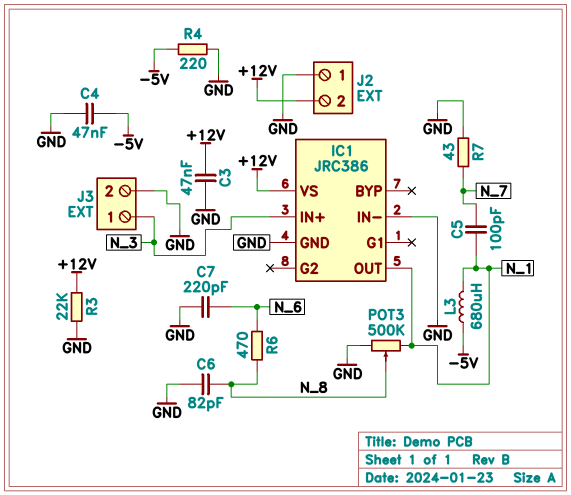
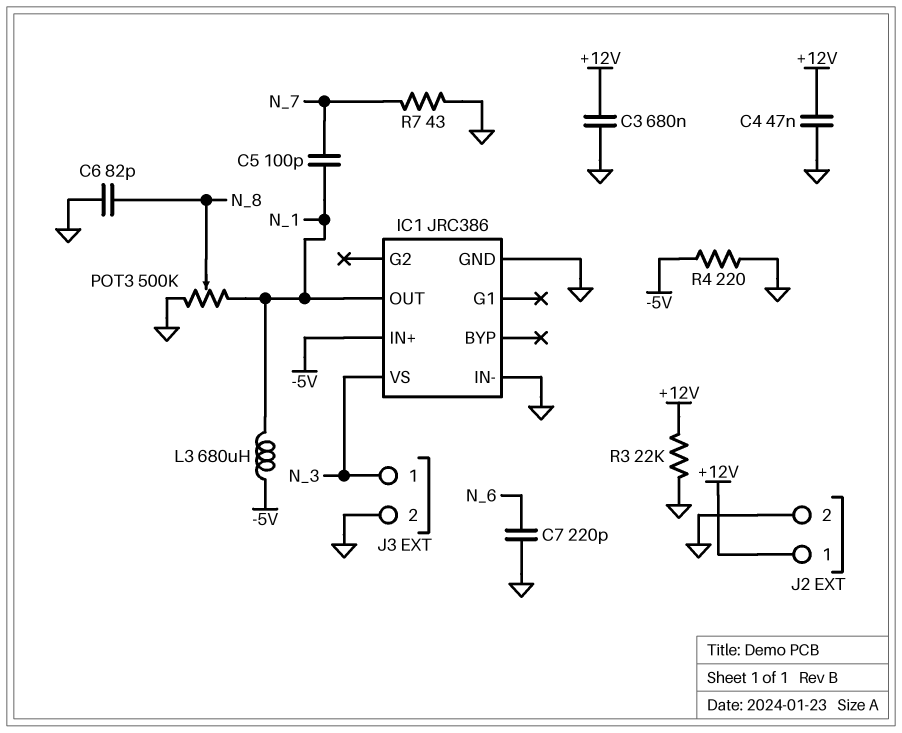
C3: 47nF (+12V, GND) -> 680nF (+12V, GND)
C4: 47nF (-5V, GND) -> 47nF (+12V, GND)
IC1 pin IN+: N_3 -> -5V
IC1 pin VS: +12V -> N_3
J2 pin 1: GND -> +12V
J2 pin 2: +12V -> GND
R6: 470 (N_6, N_8) -> none

